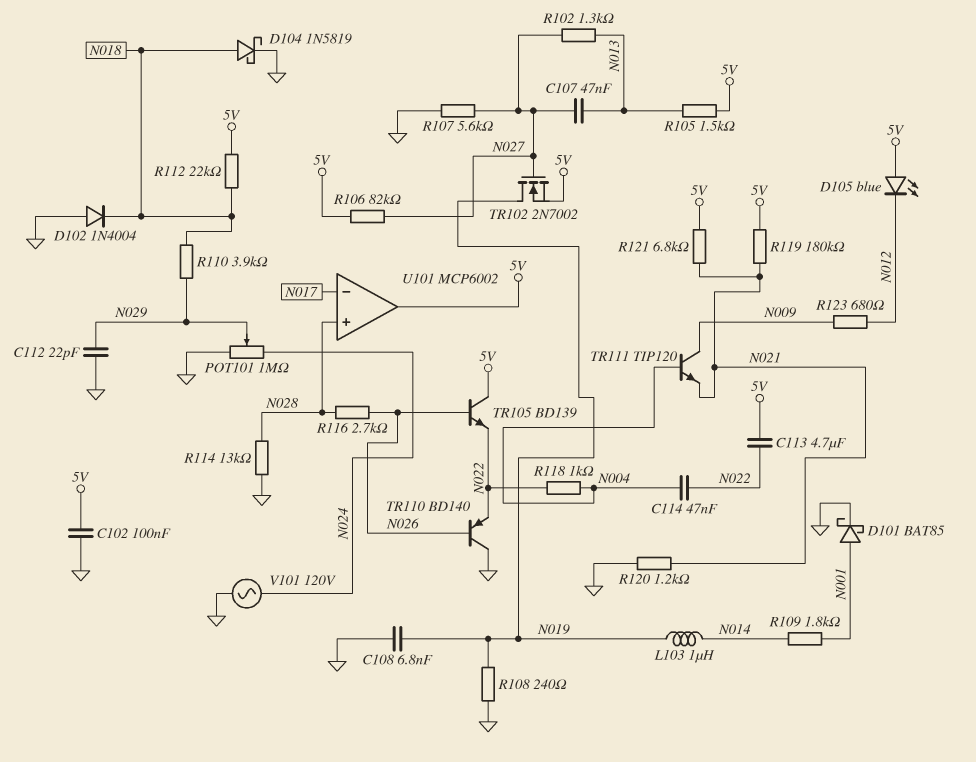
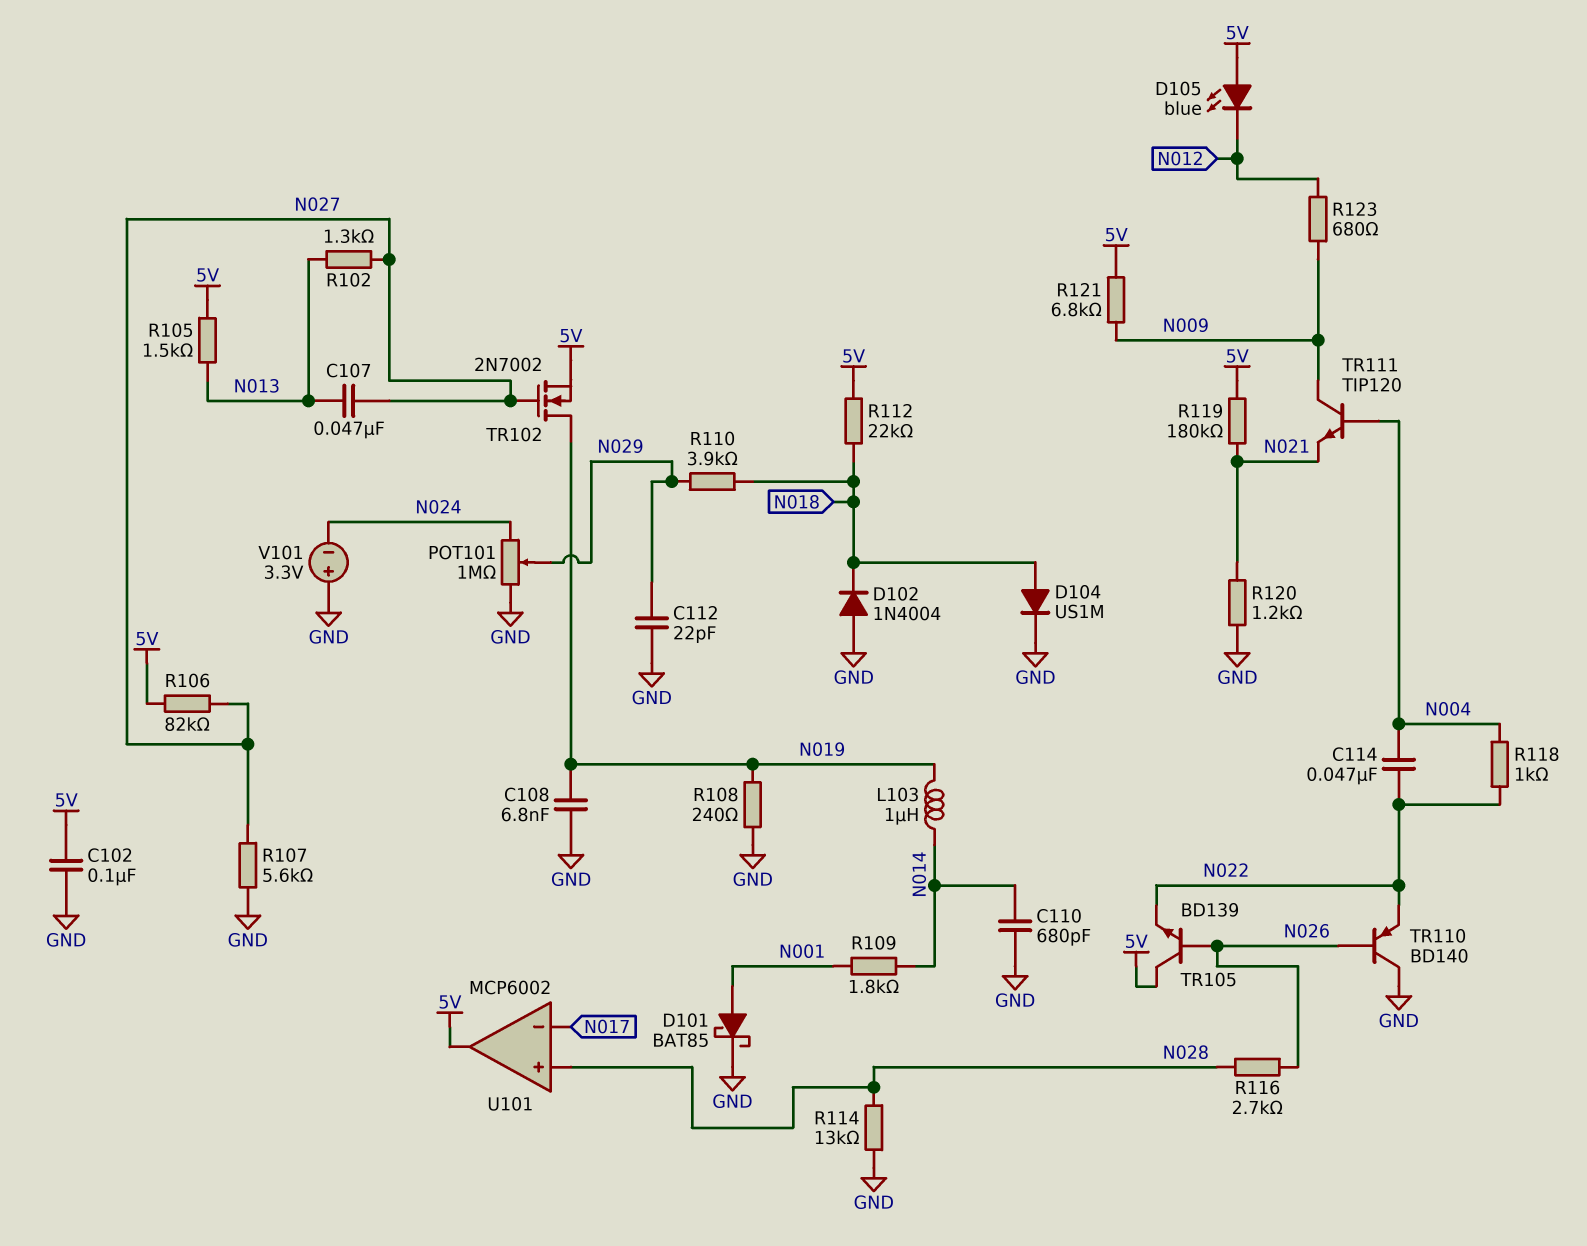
C110: none -> 680pF (GND, N014)
C113: 4.7uF (5V, N022) -> none
D104: schottky 1N5819 (A N018, K GND) -> diode US1M (A N018, K GND)
R121: 6.8k (5V, N021) -> 6.8k (5V, N009)
V101: AC 120V (GND, N024) -> 3.3V (plus GND, minus N024)

